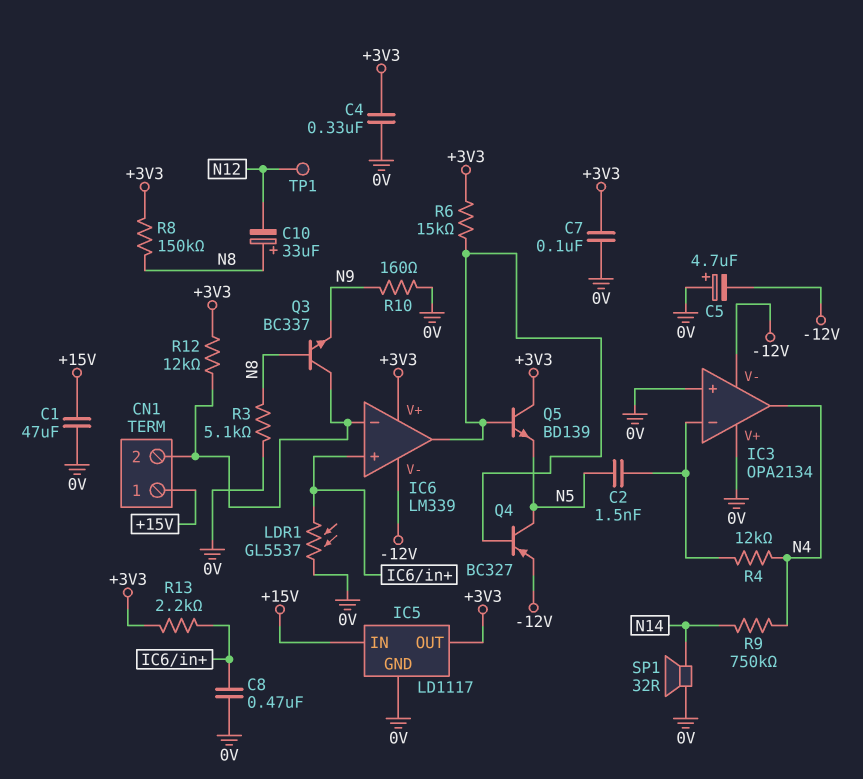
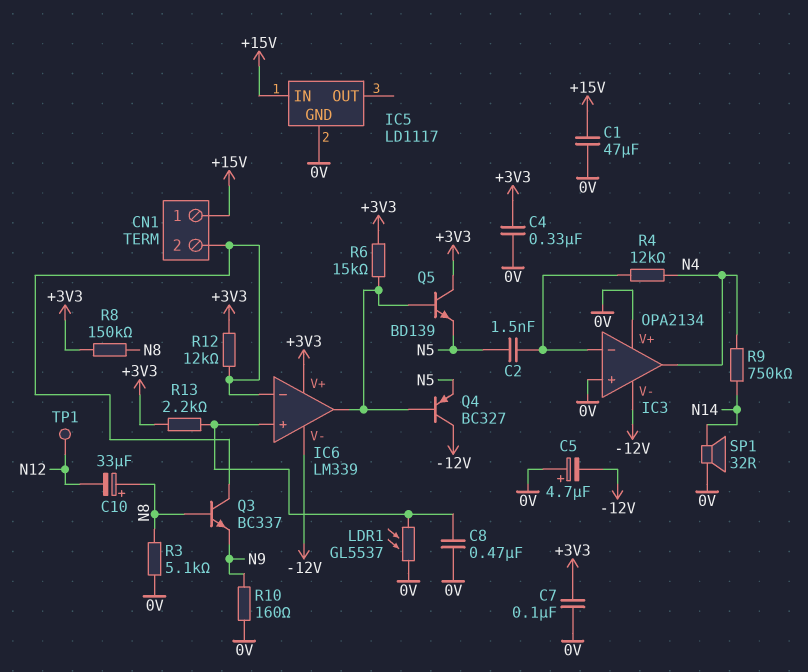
IC5 pin OUT: +3V3 -> none
Q4: PNP BC327 (B IC6/out, C N5, E -12V) -> PNP BC327 (B IC6/out, C -12V, E N5)

